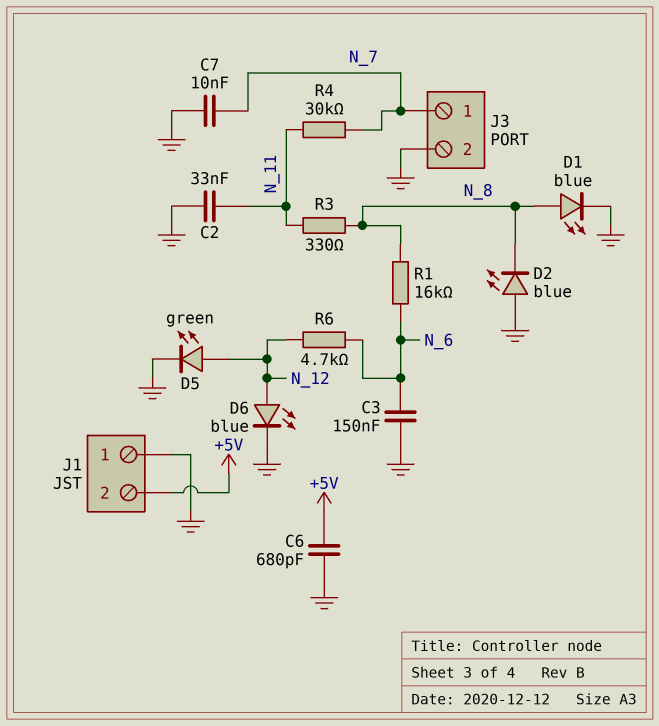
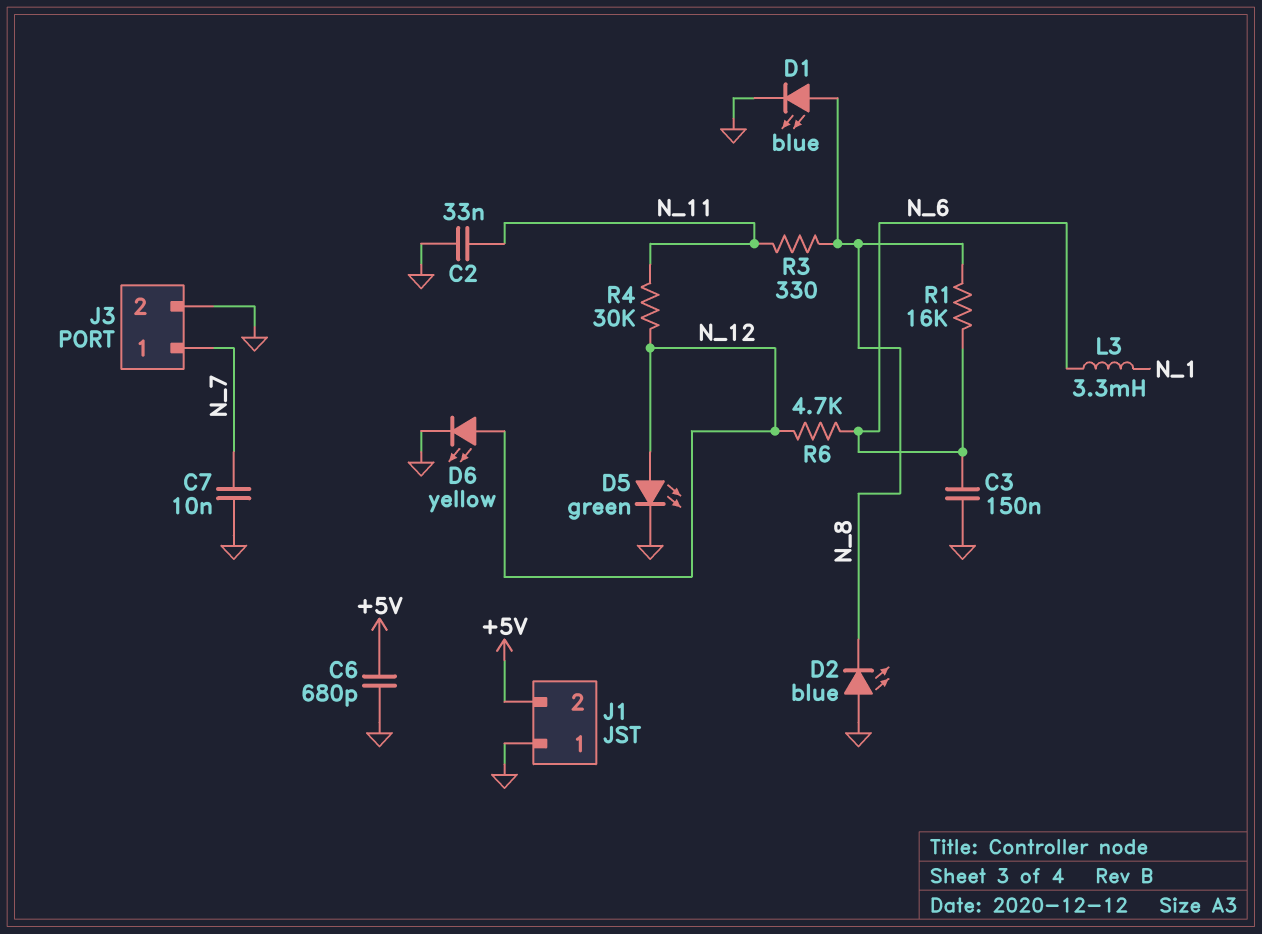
D6: LED blue (A N_12, K GND) -> LED yellow (A N_12, K GND)
L3: none -> 3.3mH (N_1, N_6)
R4: 30k (N_7, N_11) -> 30k (N_11, N_12)

